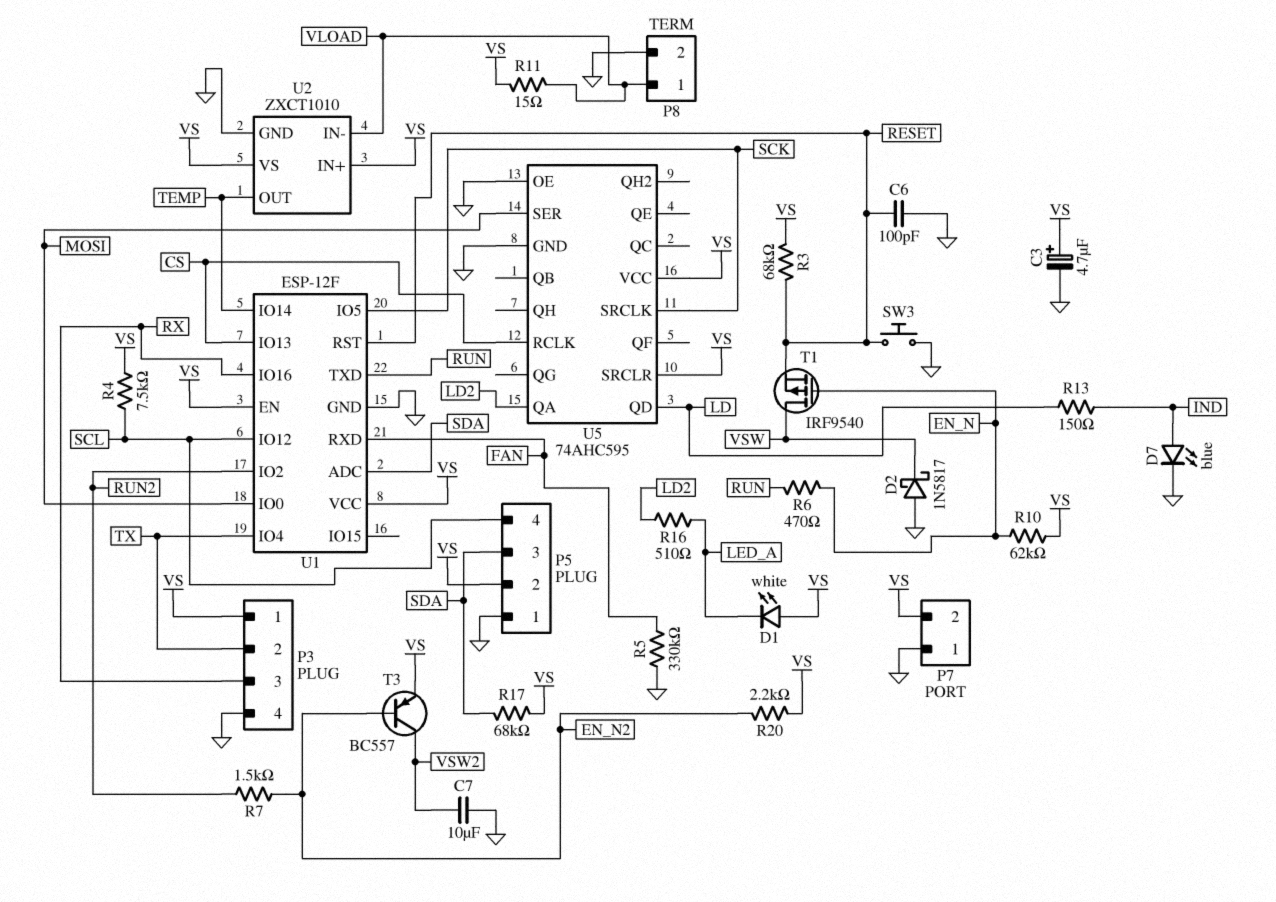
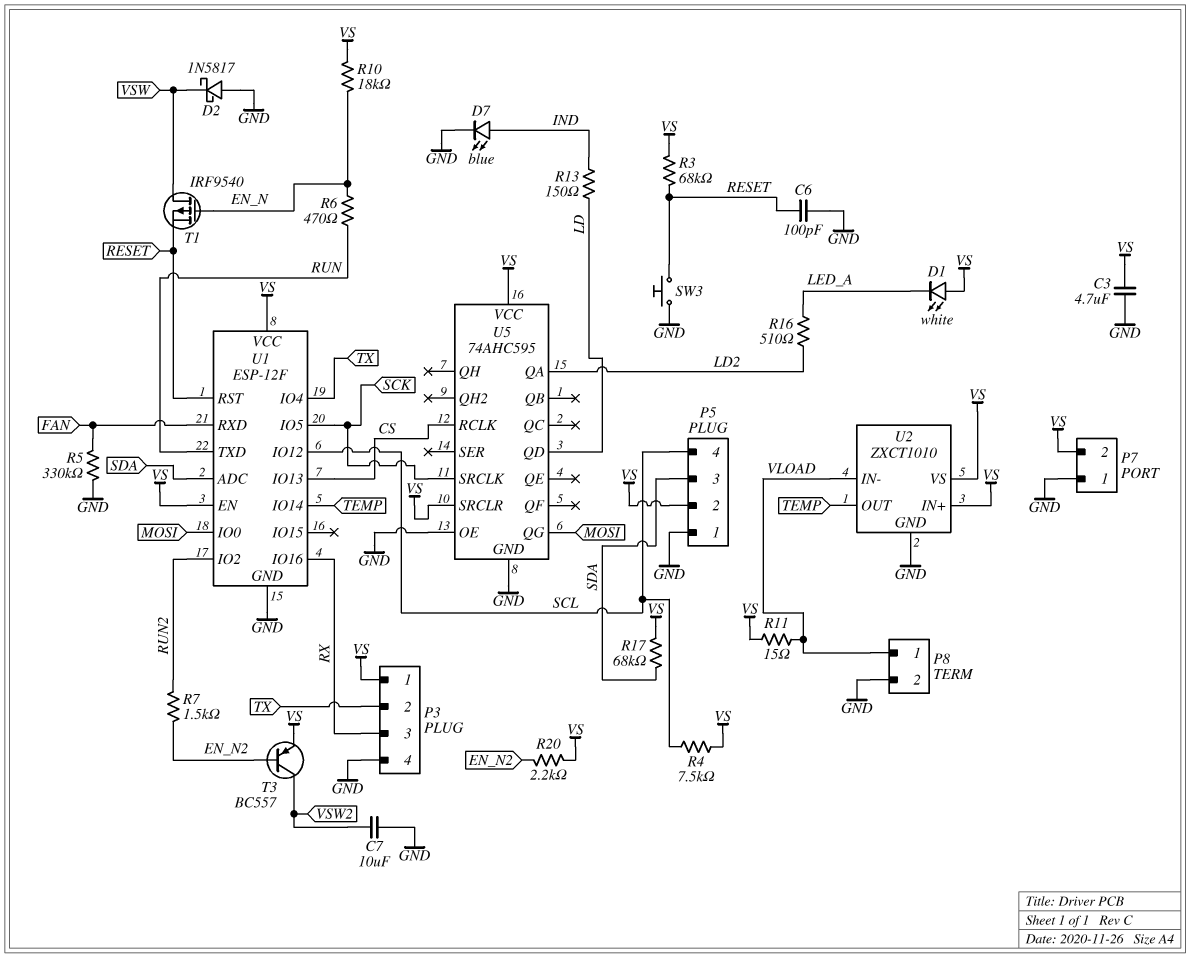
C3: 4.7uF (plus VS, minus GND) -> 4.7uF (GND, VS)
R10: 62k (EN_N, VS) -> 18k (EN_N, VS)
U5 pin QG: none -> MOSI
U5 pin SER: MOSI -> none

